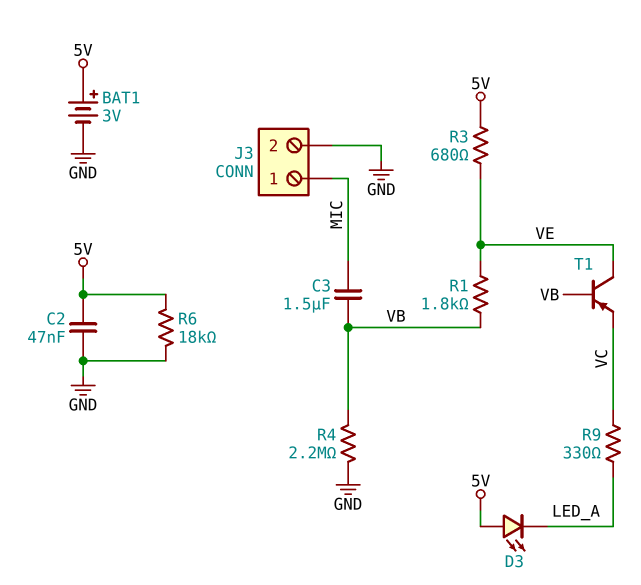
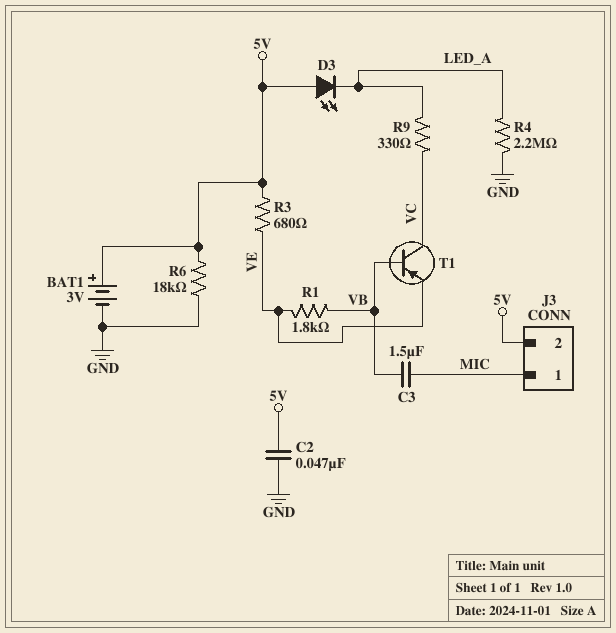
J3 pin 2: GND -> 5V
R4: 2.2M (GND, VB) -> 2.2M (GND, LED_A)
T1: PNP (B VB, C VE, E VC) -> PNP (B VB, C VC, E VE)

